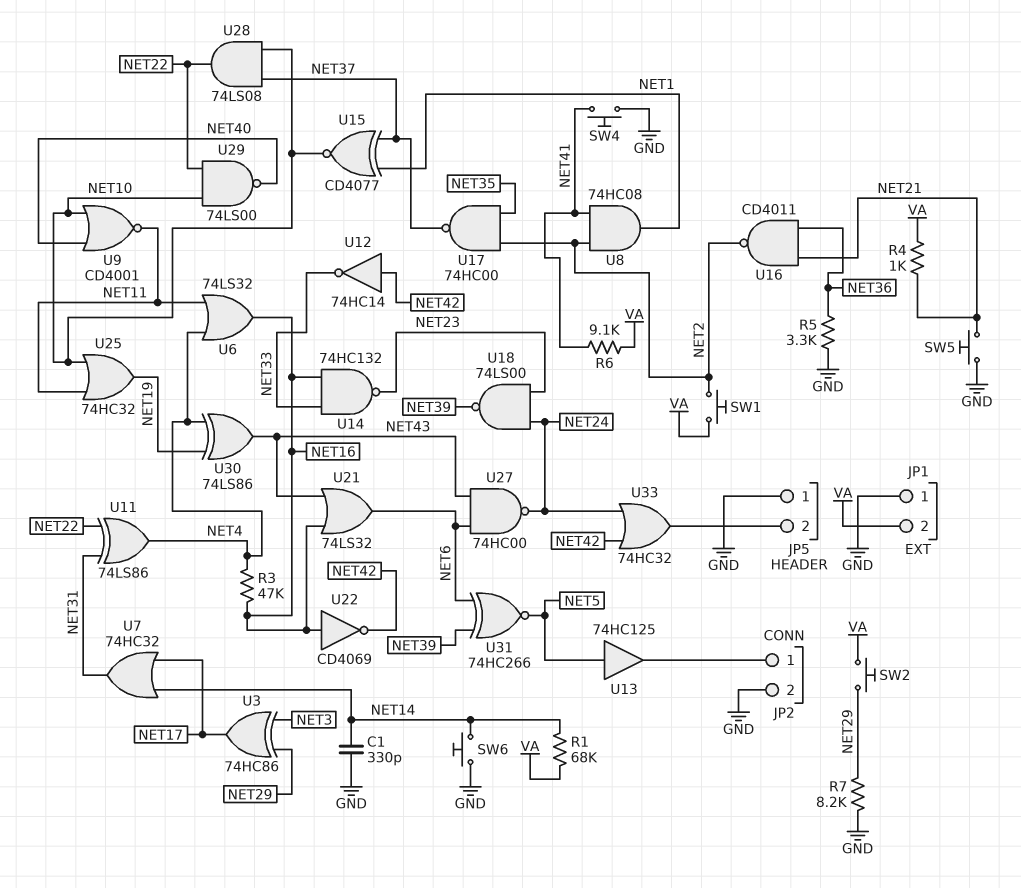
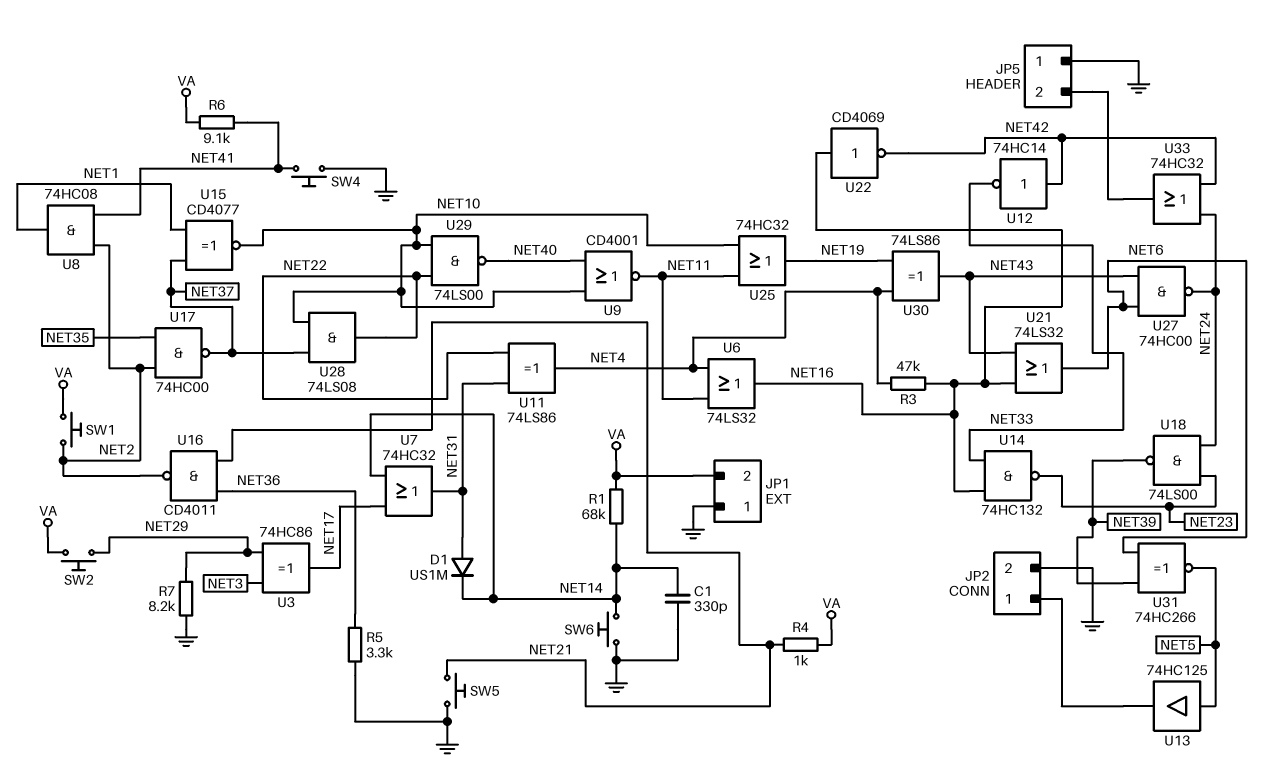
D1: none -> diode US1M (A NET31, K NET14)

